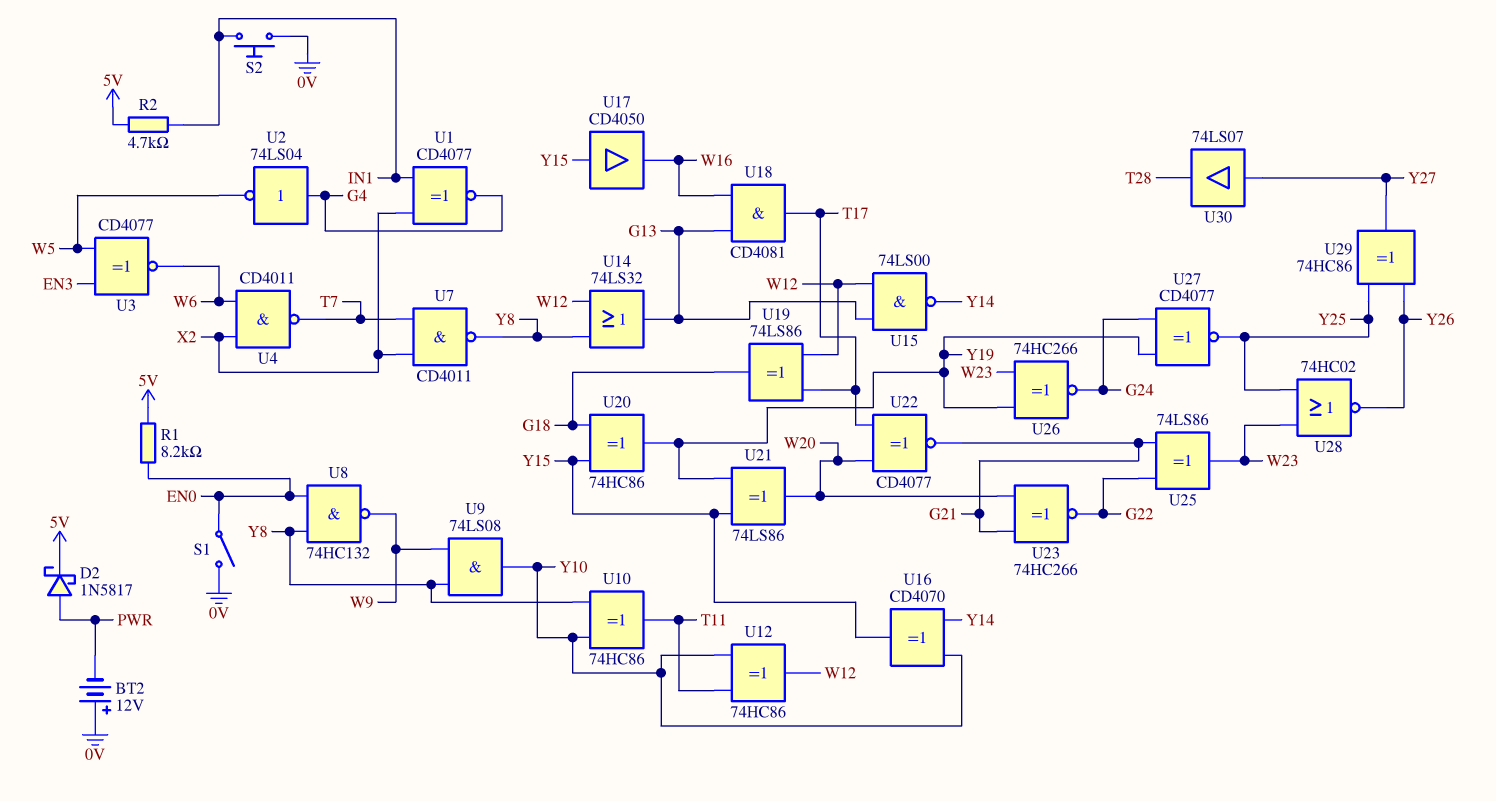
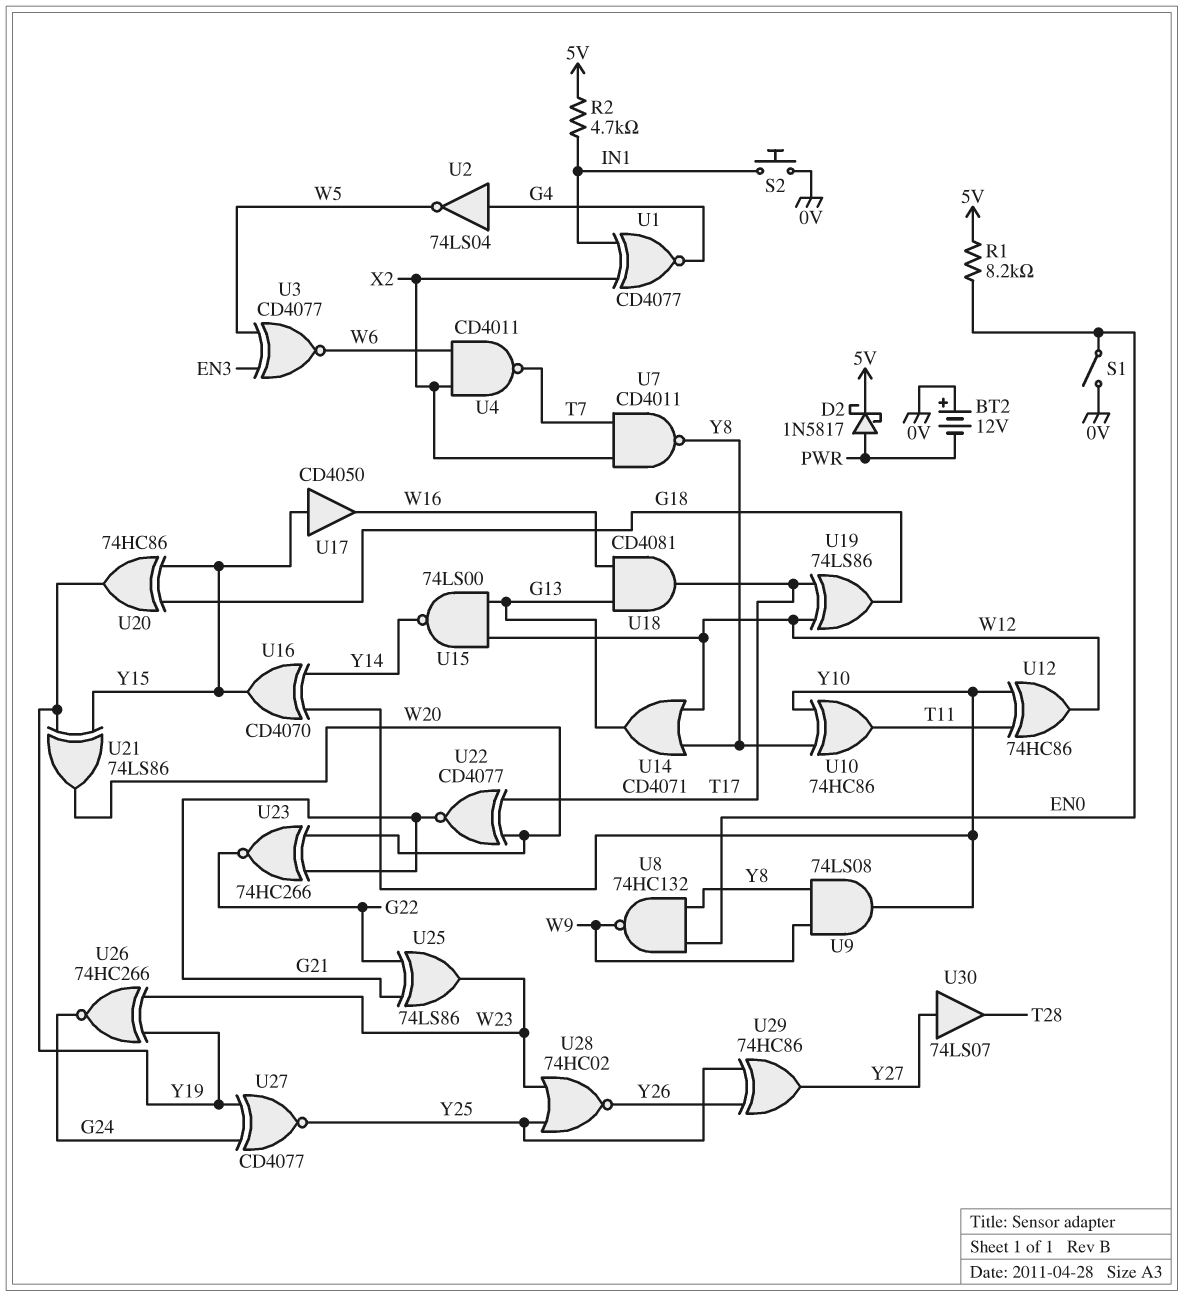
U14: OR 74LS32 (in W12, in Y8, out G13) -> OR CD4071 (in W12, in Y8, out G13)

